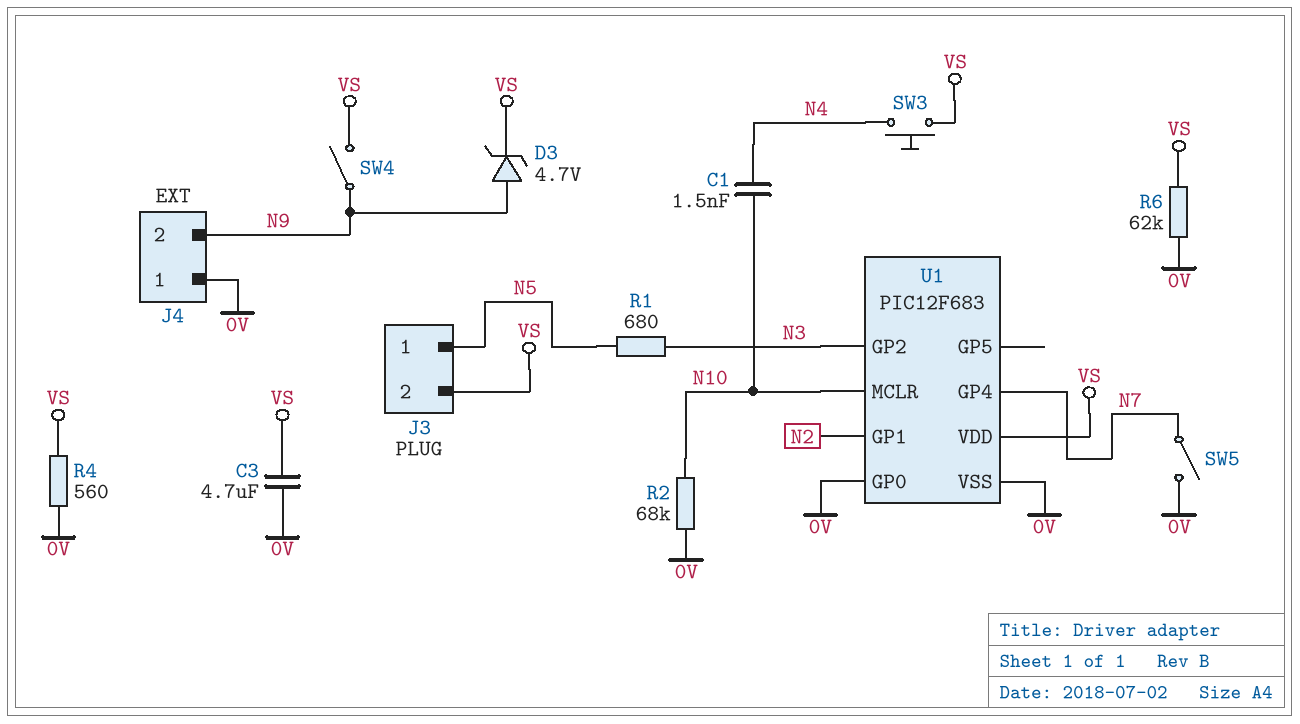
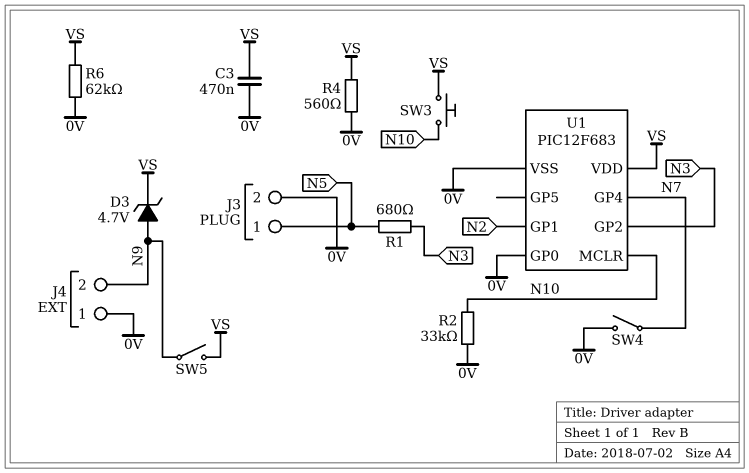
C1: 1.5nF (N4, N10) -> none
C3: 4.7uF (0V, VS) -> 470nF (0V, VS)
J3 pin 2: VS -> 0V
R2: 68k (0V, N10) -> 33k (0V, N10)
SW3: button (N4, VS) -> button (N10, VS)
SW4: switch (N9, VS) -> switch (0V, N7)
SW5: switch (0V, N7) -> switch (N9, VS)

